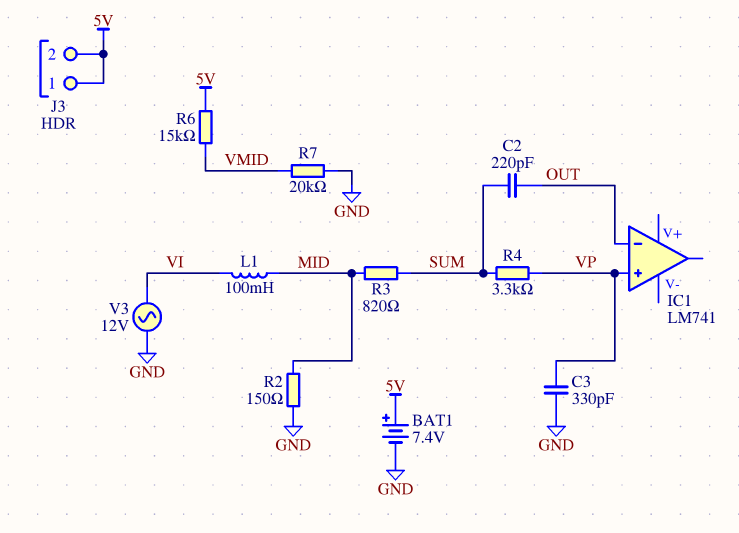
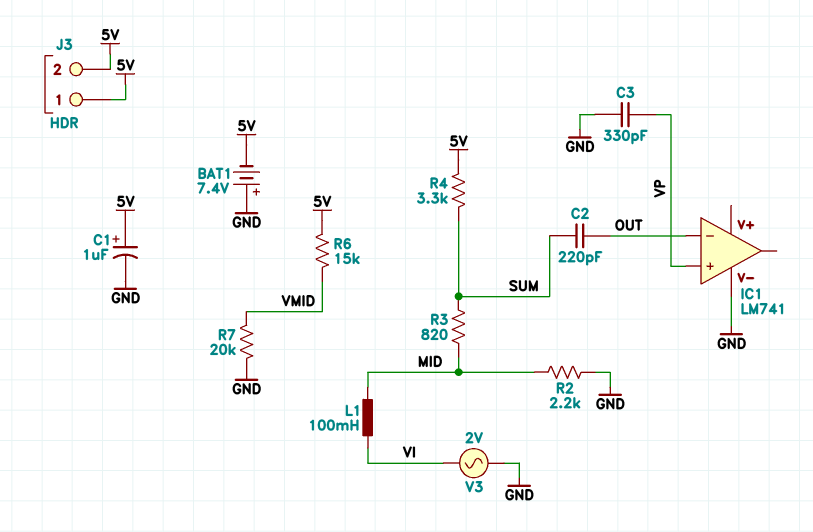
BAT1: 7.4V (plus 5V, minus GND) -> 7.4V (plus GND, minus 5V)
C1: none -> 1uF (plus 5V, minus GND)
IC1 pin V-: none -> GND
R2: 150 (GND, MID) -> 2.2k (GND, MID)
R4: 3.3k (SUM, VP) -> 3.3k (5V, SUM)
V3: AC 12V (GND, VI) -> AC 2V (GND, VI)

